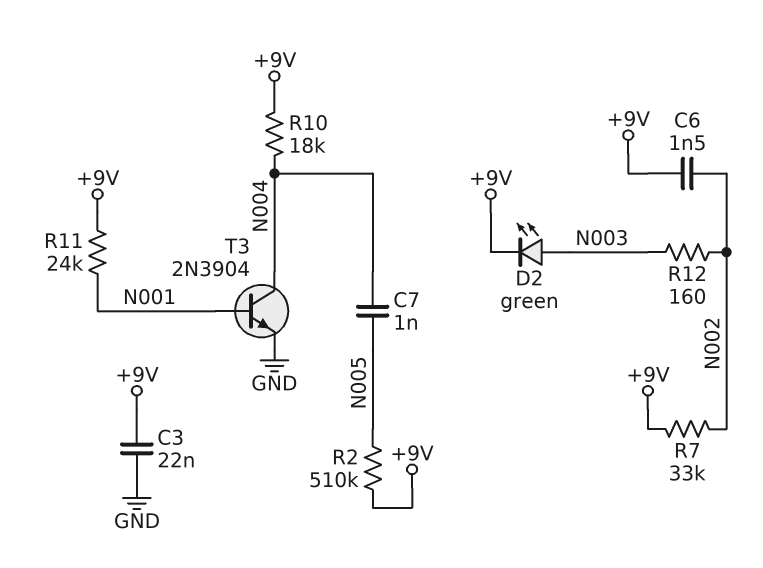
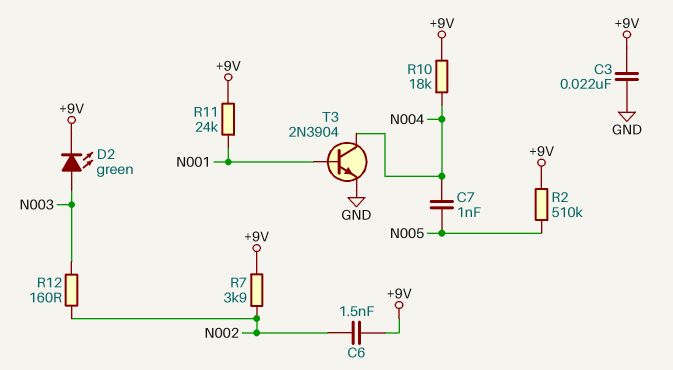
R7: 33k (+9V, N002) -> 3.9k (+9V, N002)

